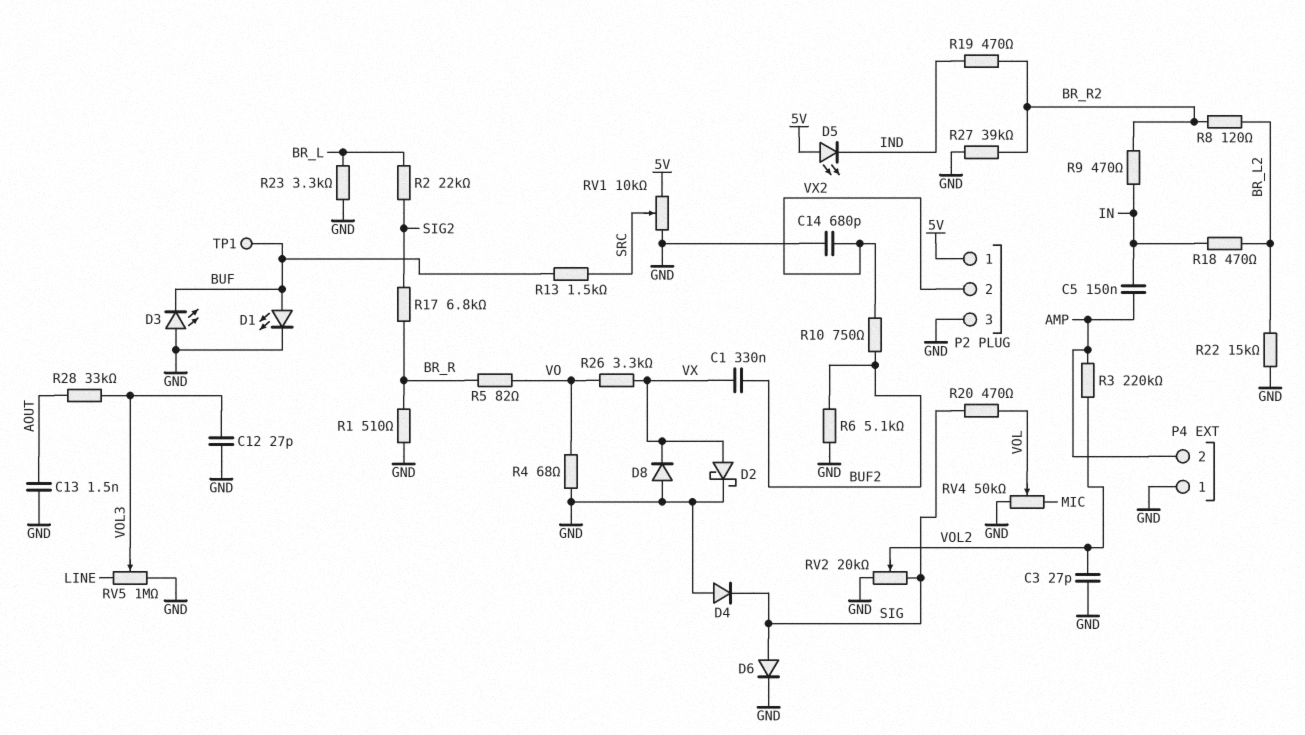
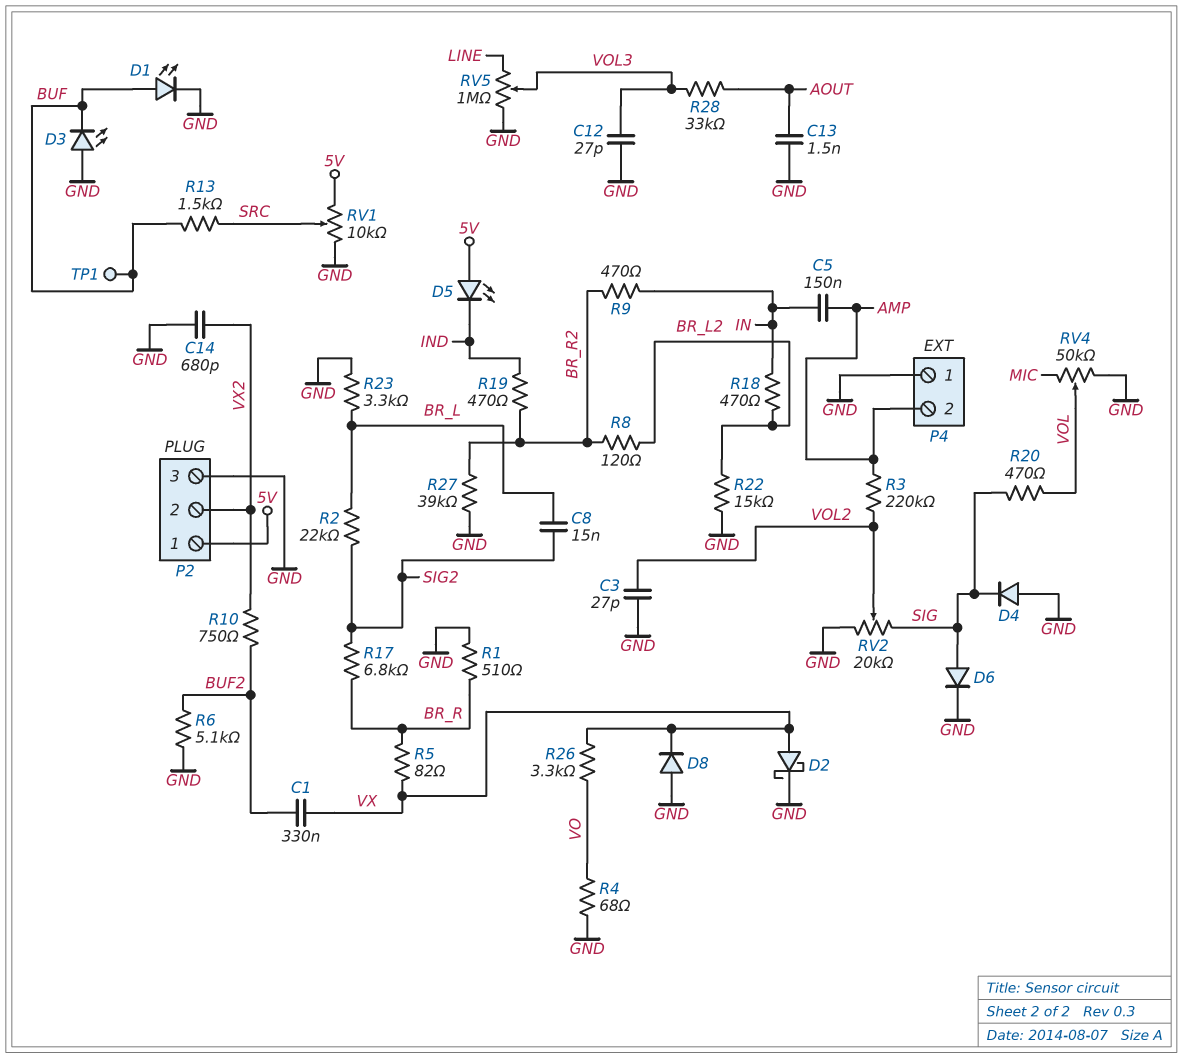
C8: none -> 15nF (BR_L, SIG2)
R5: 82 (BR_R, VO) -> 82 (BR_R, VX)

